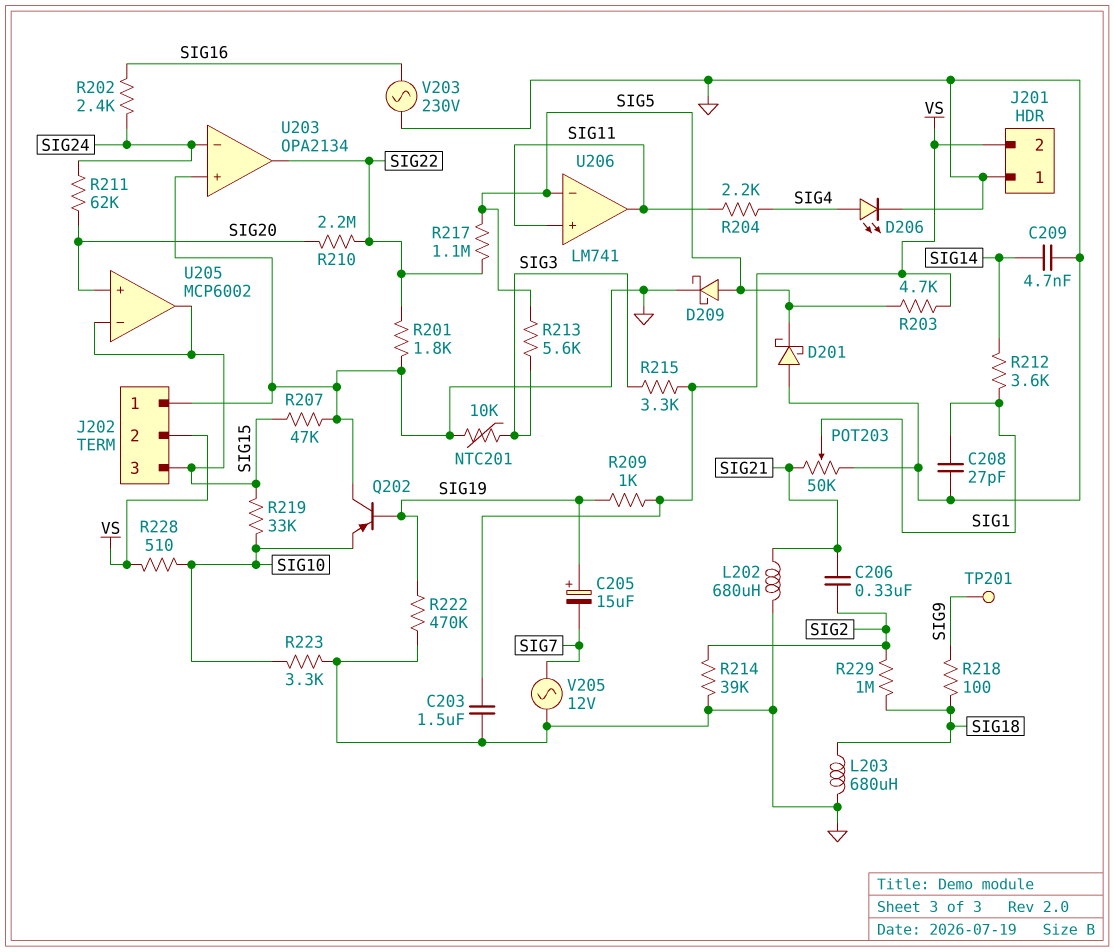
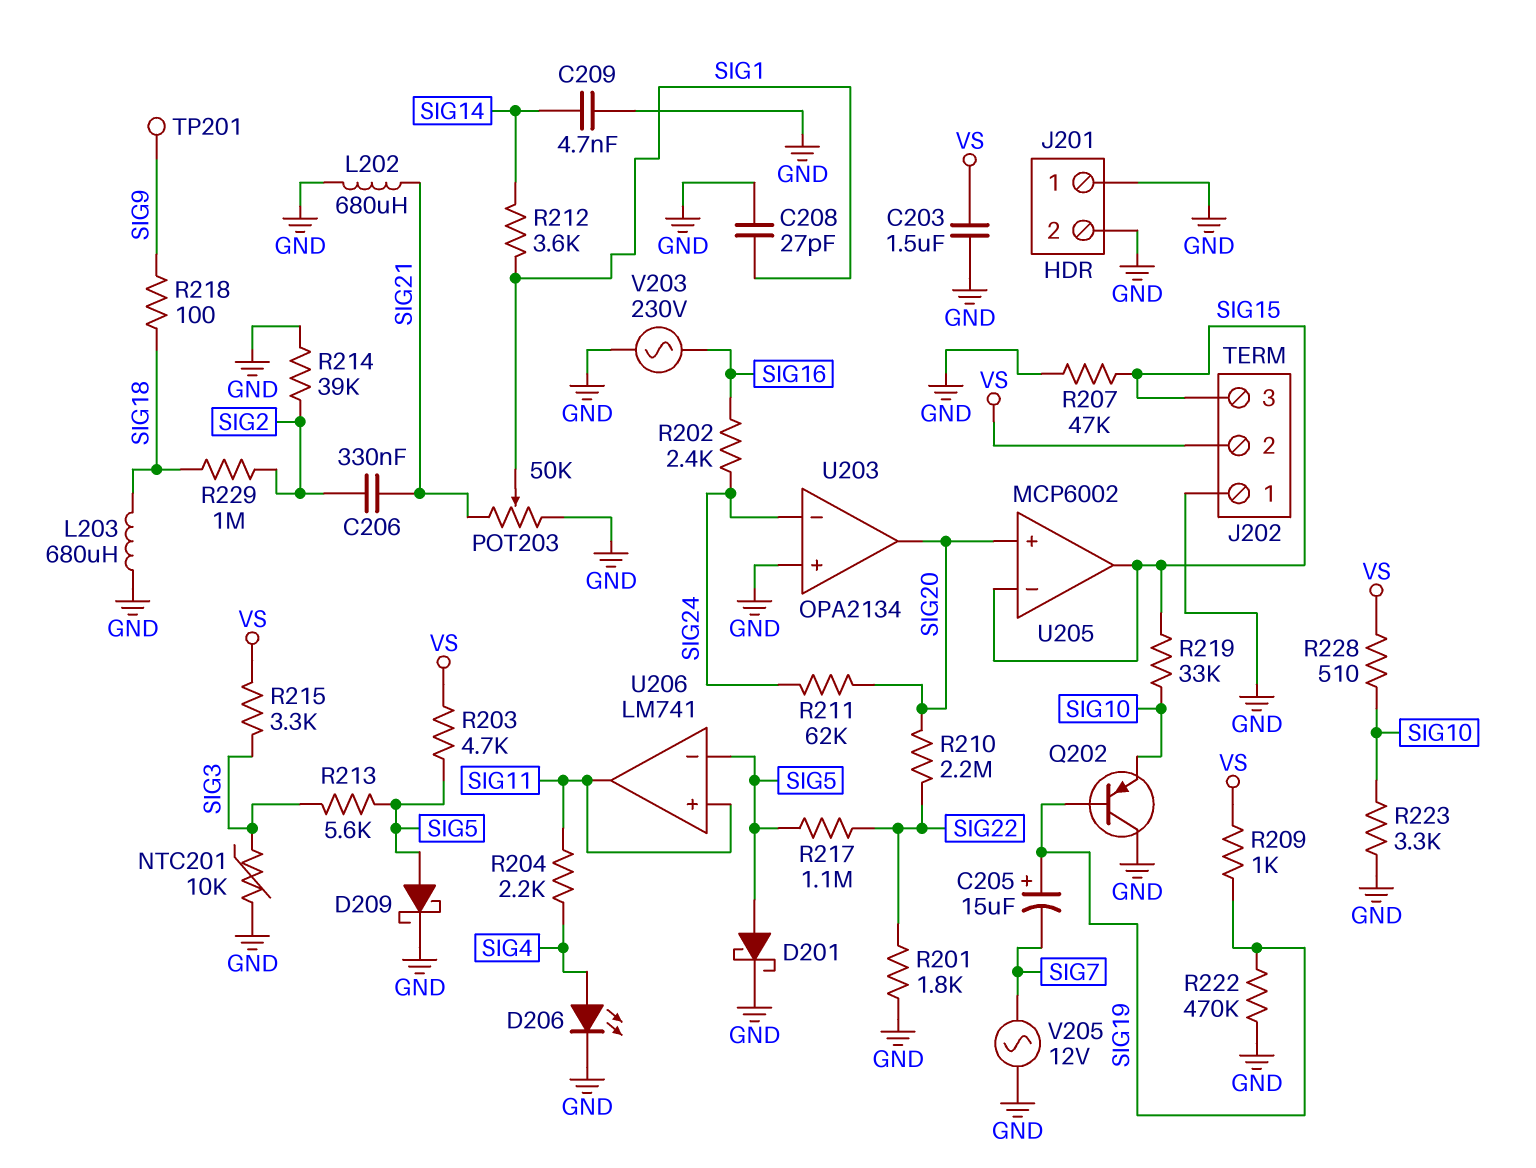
D201: schottky (A GND, K SIG5) -> schottky (A SIG5, K GND)
J201 pin 2: VS -> GND
U203 pin out: SIG22 -> SIG20

